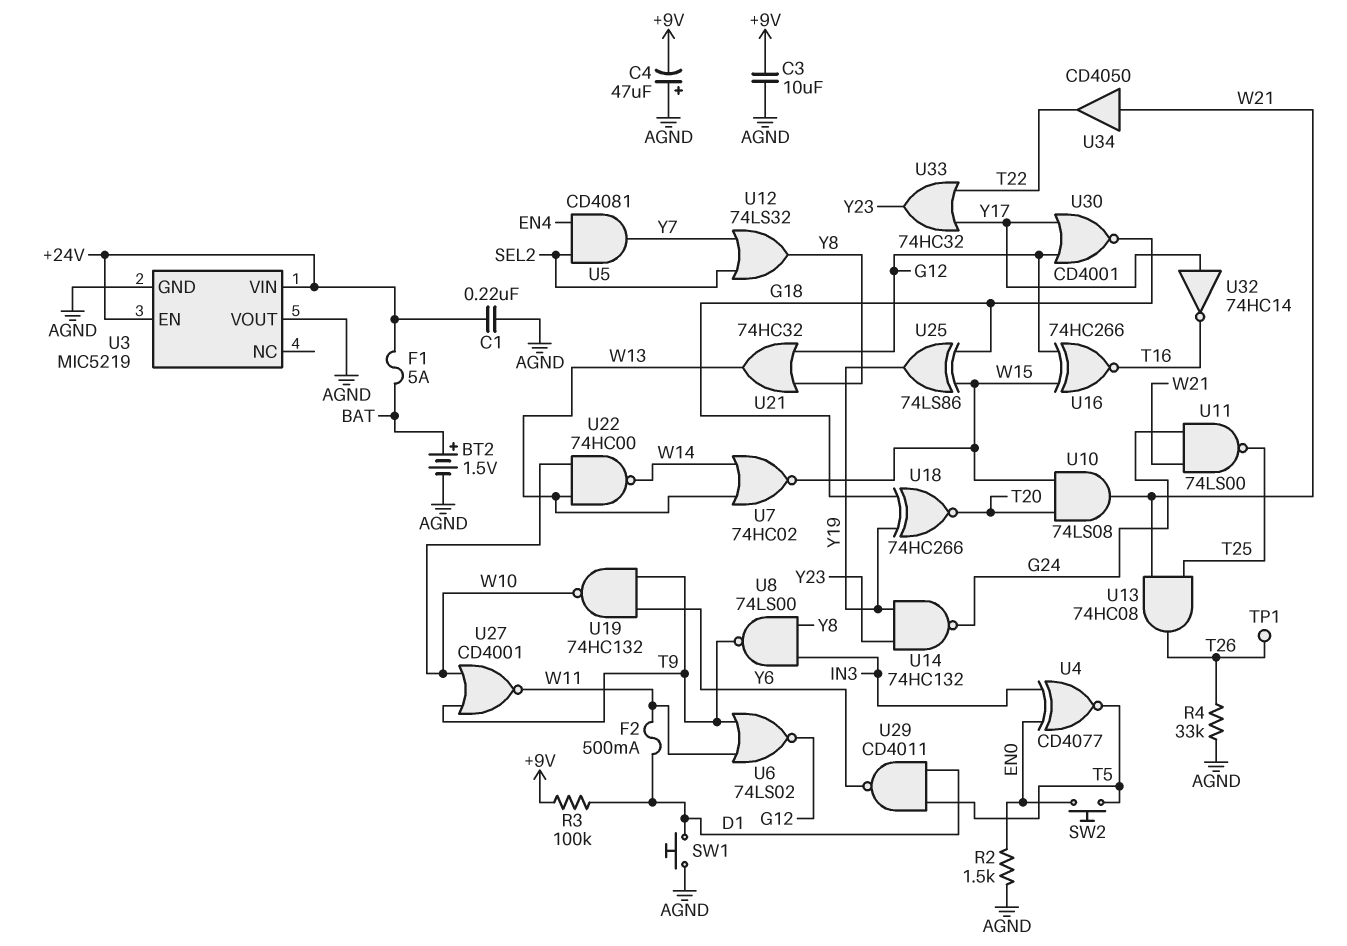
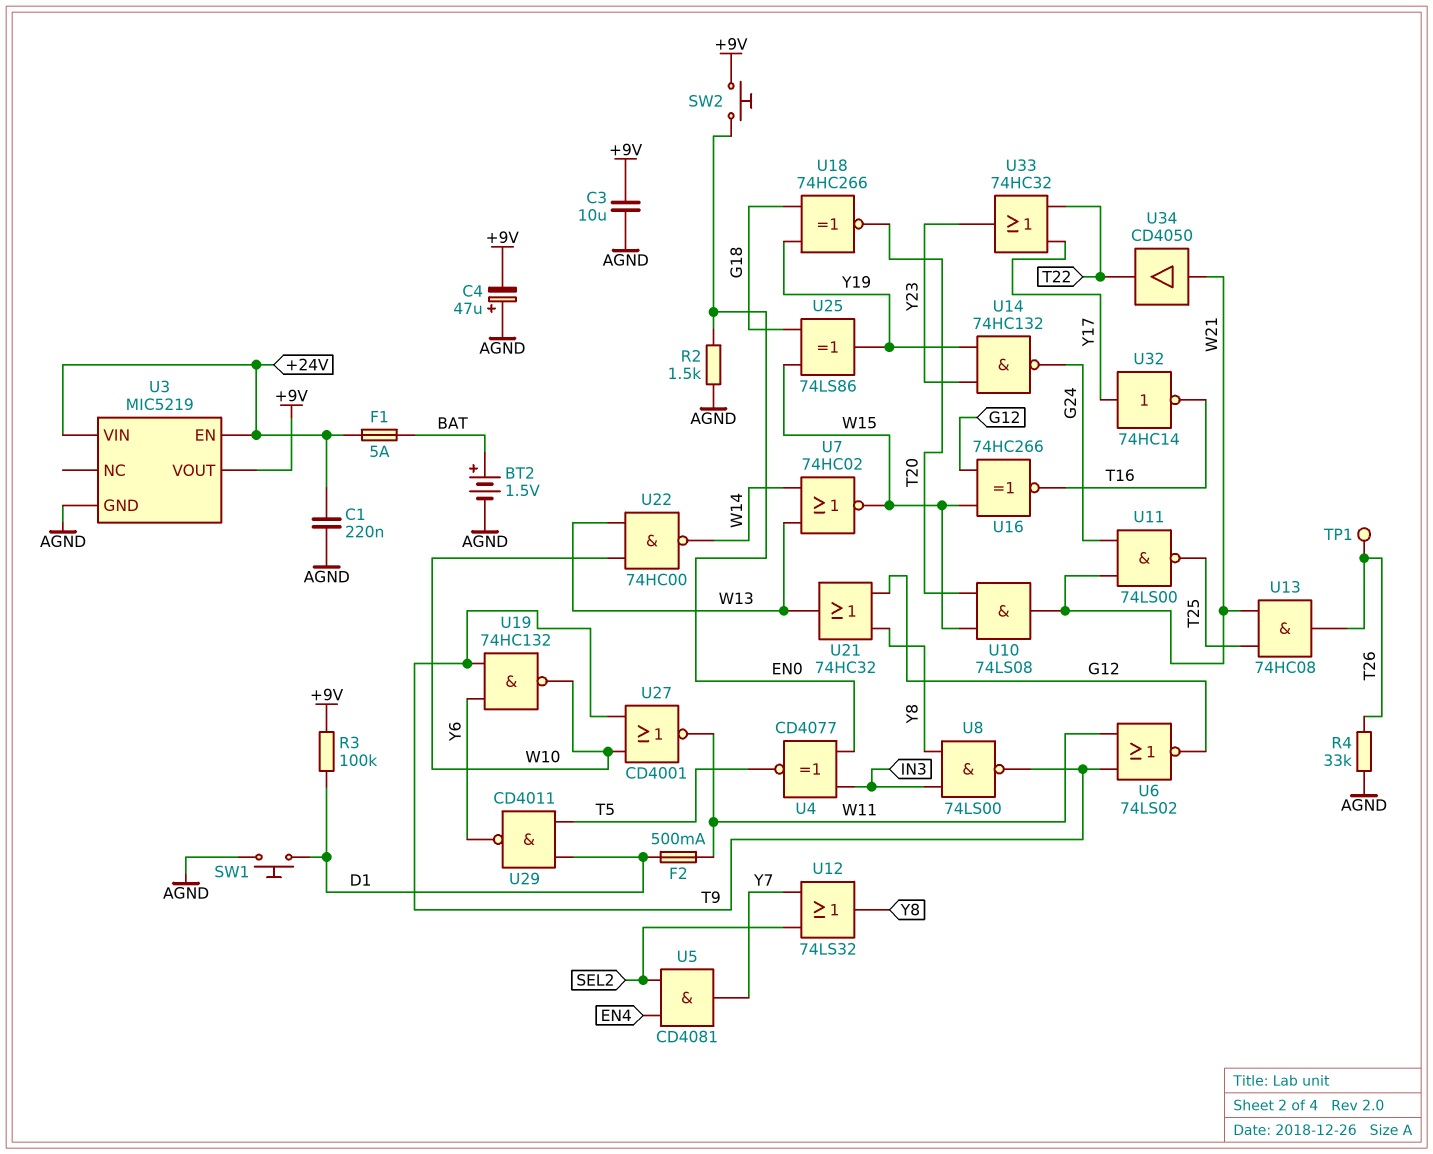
SW2: button (EN0, T5) -> button (+9V, EN0)
U3 pin VOUT: AGND -> +9V
U30: NOR CD4001 (in G12, in Y17, out G18) -> none

